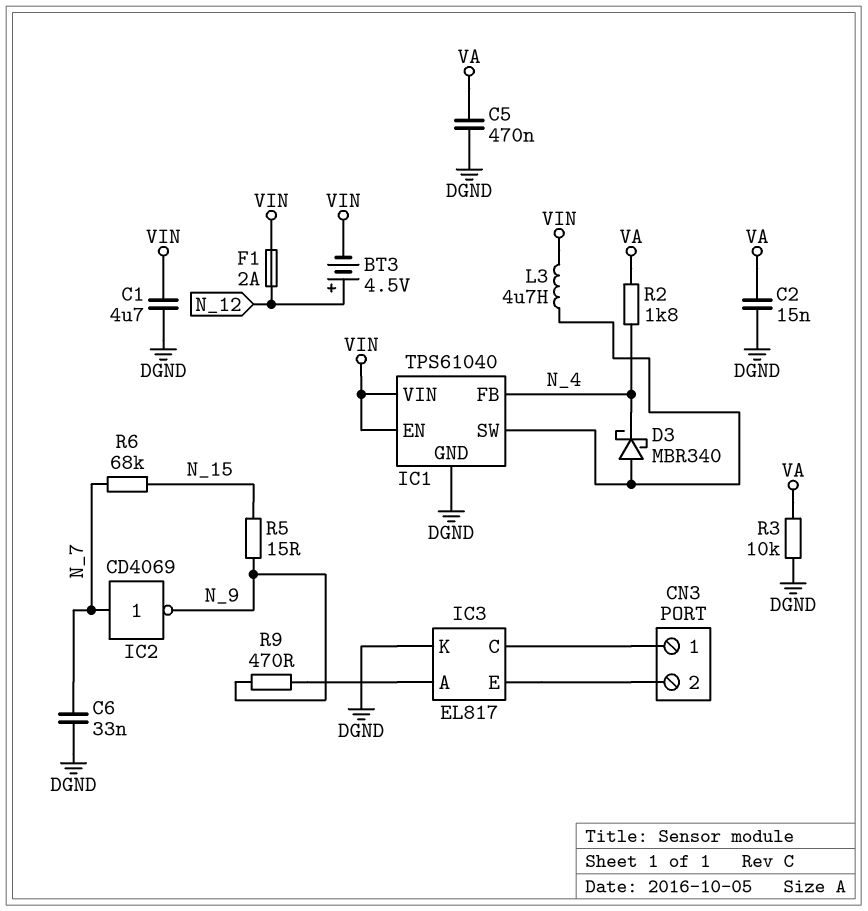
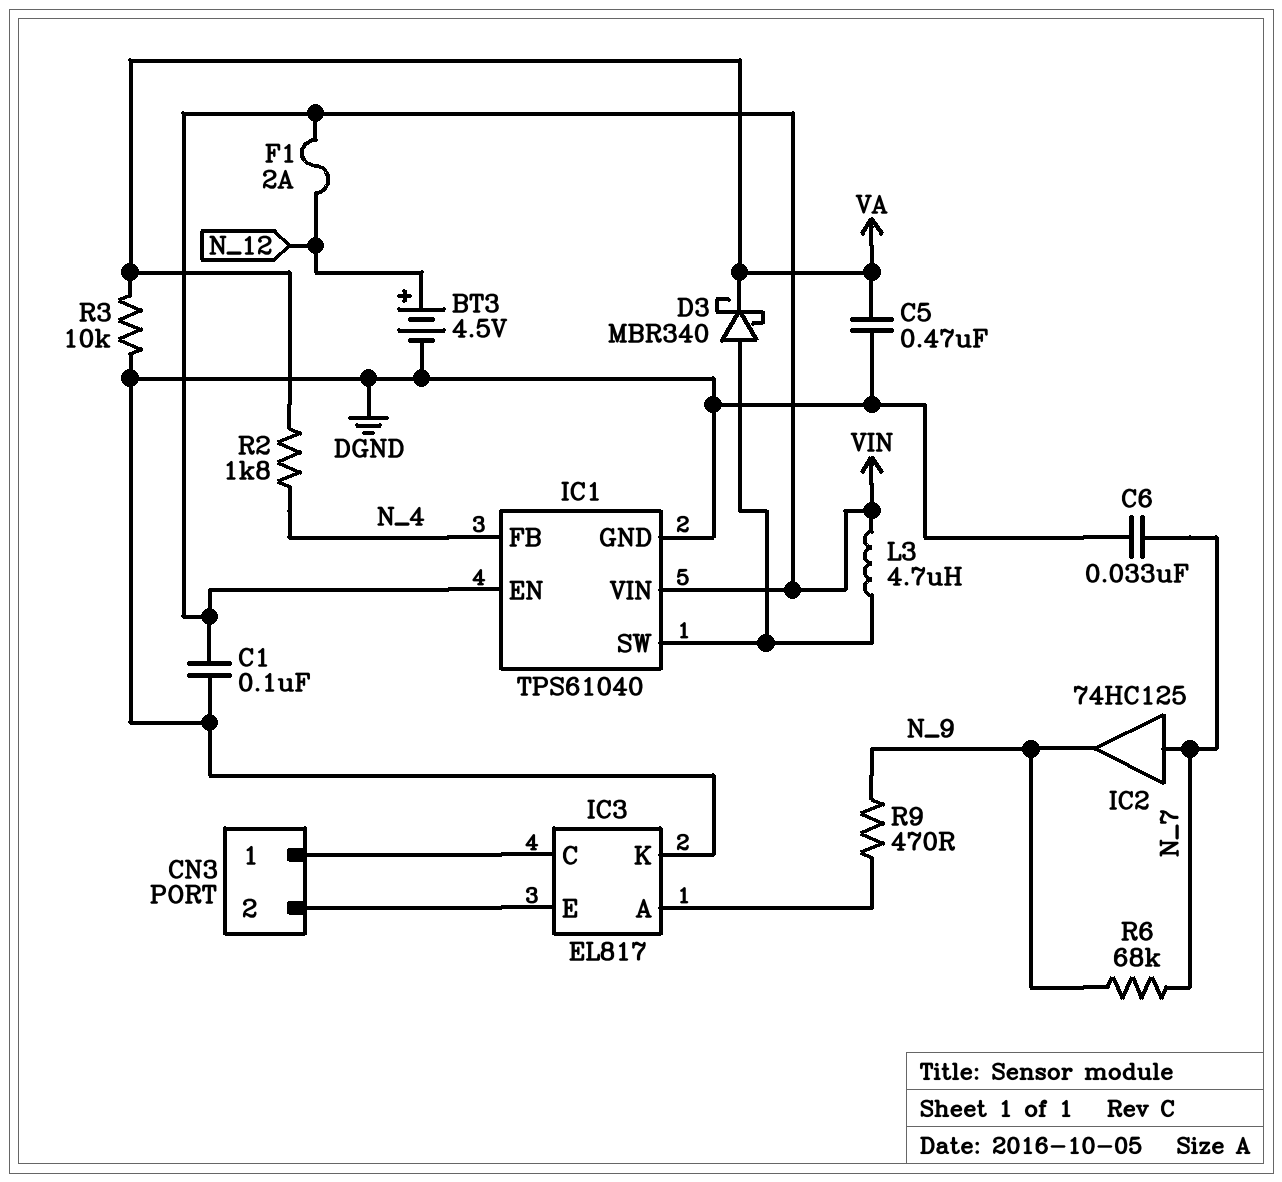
BT3: 4.5V (plus N_12, minus VIN) -> 4.5V (plus N_12, minus DGND)
C1: 4.7uF (DGND, VIN) -> 100nF (DGND, VIN)
C2: 15nF (DGND, VA) -> none
D3: schottky MBR340 (A IC1/SW, K N_4) -> schottky MBR340 (A IC1/SW, K VA)
IC2: NOT CD4069 (in N_7, out N_9) -> buffer 74HC125 (in N_7, out N_9)
R5: 15 (N_9, N_15) -> none
R6: 68k (N_7, N_15) -> 68k (N_7, N_9)

